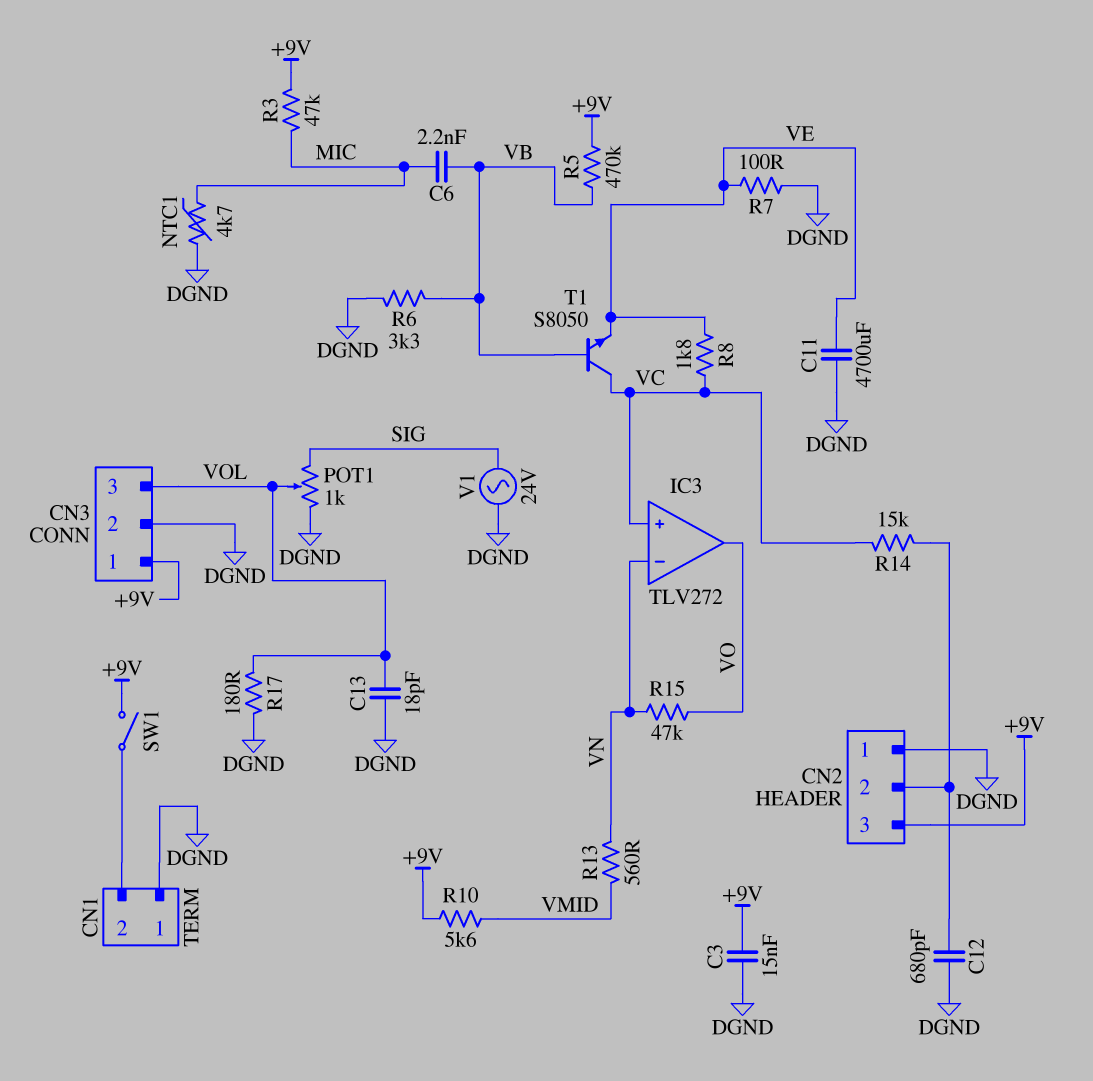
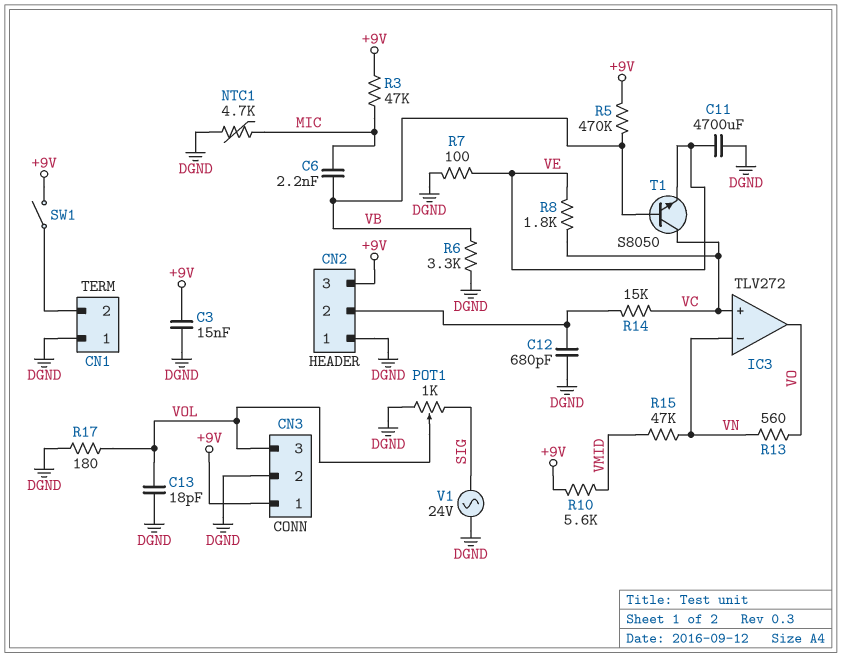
R13: 560 (VMID, VN) -> 560 (VN, VO)
R15: 47k (VN, VO) -> 47k (VMID, VN)

